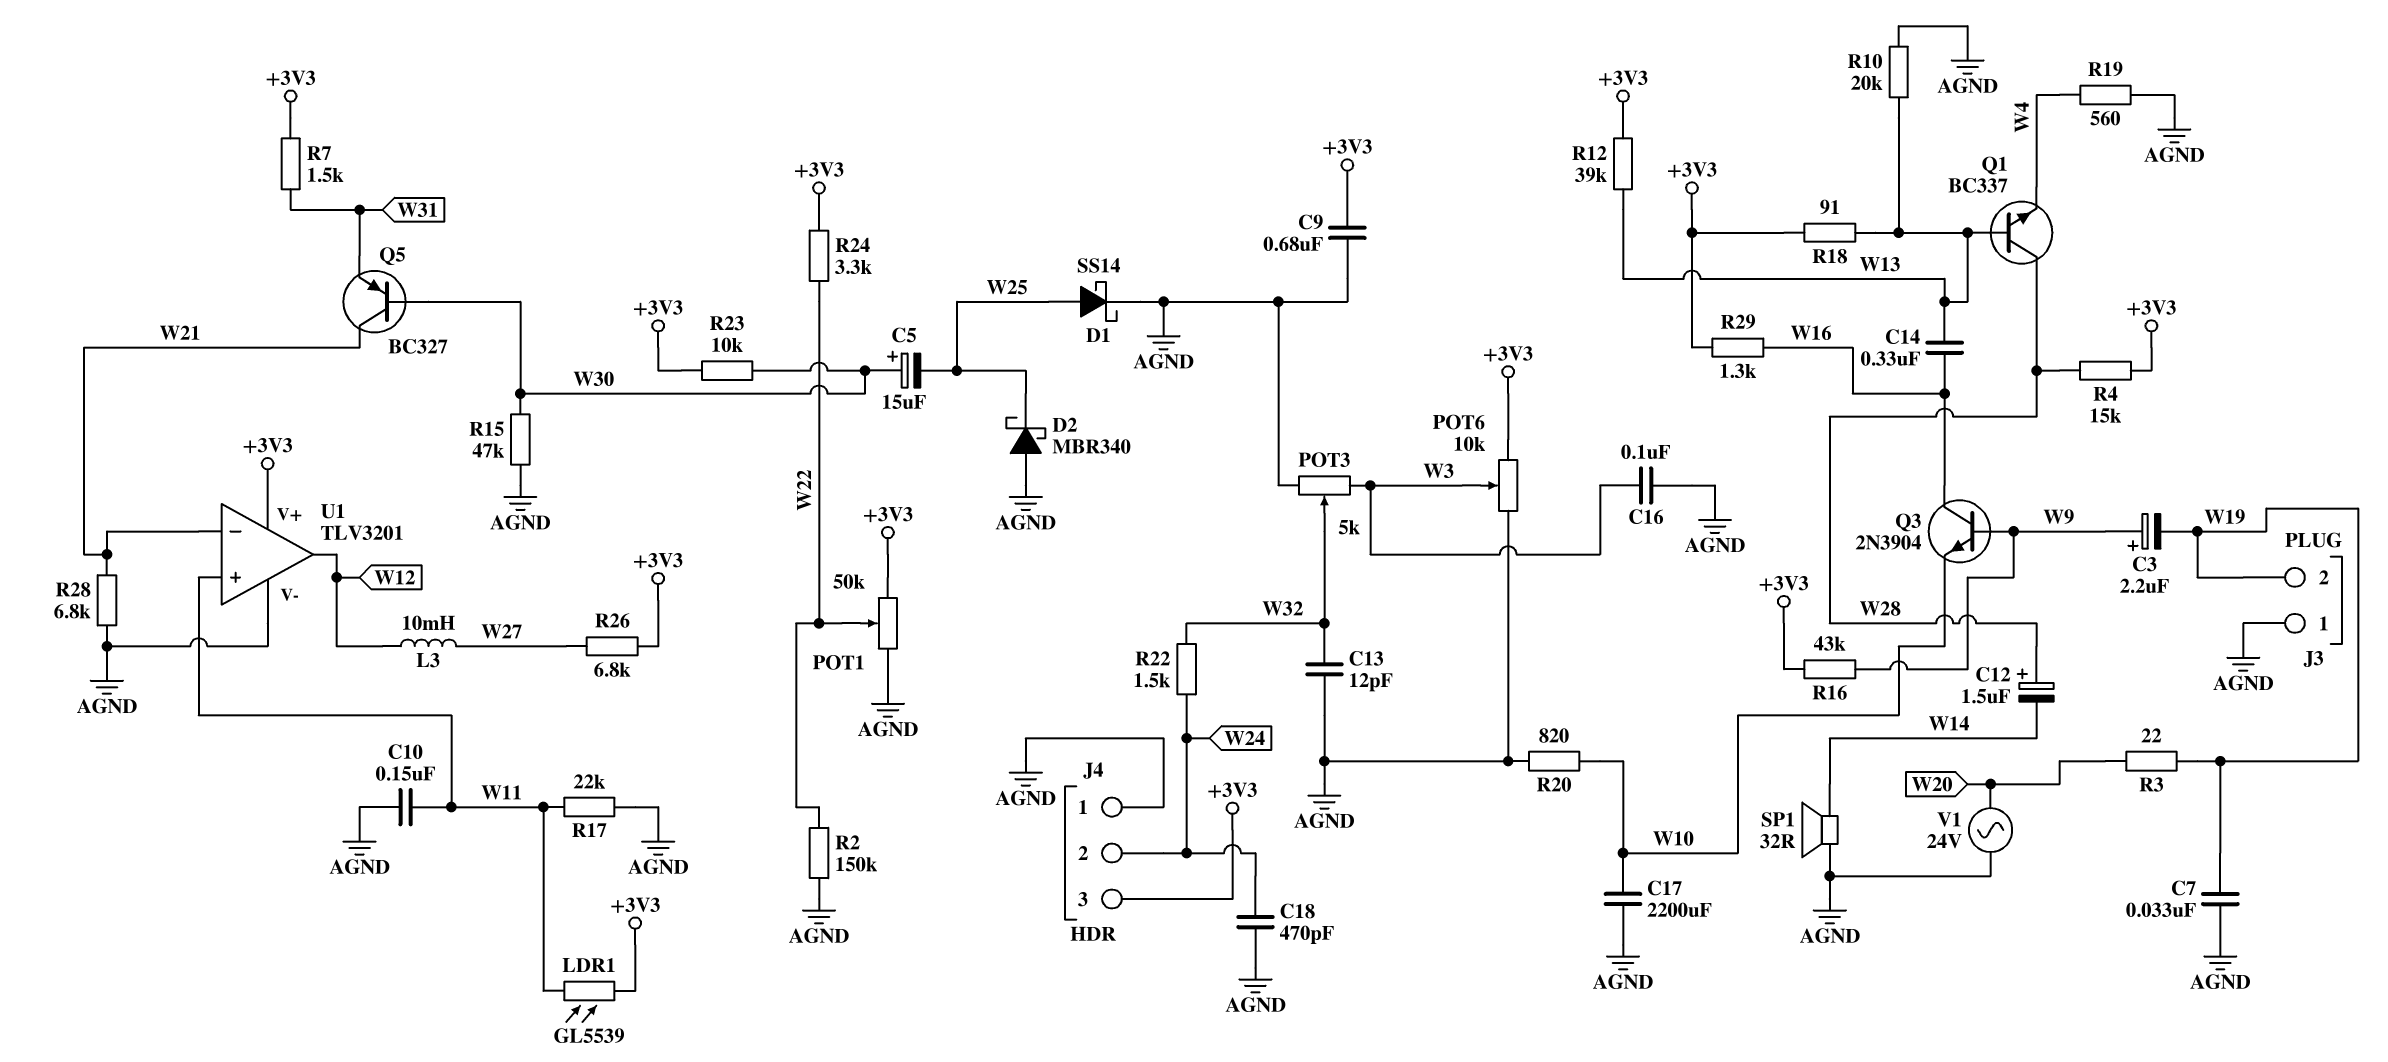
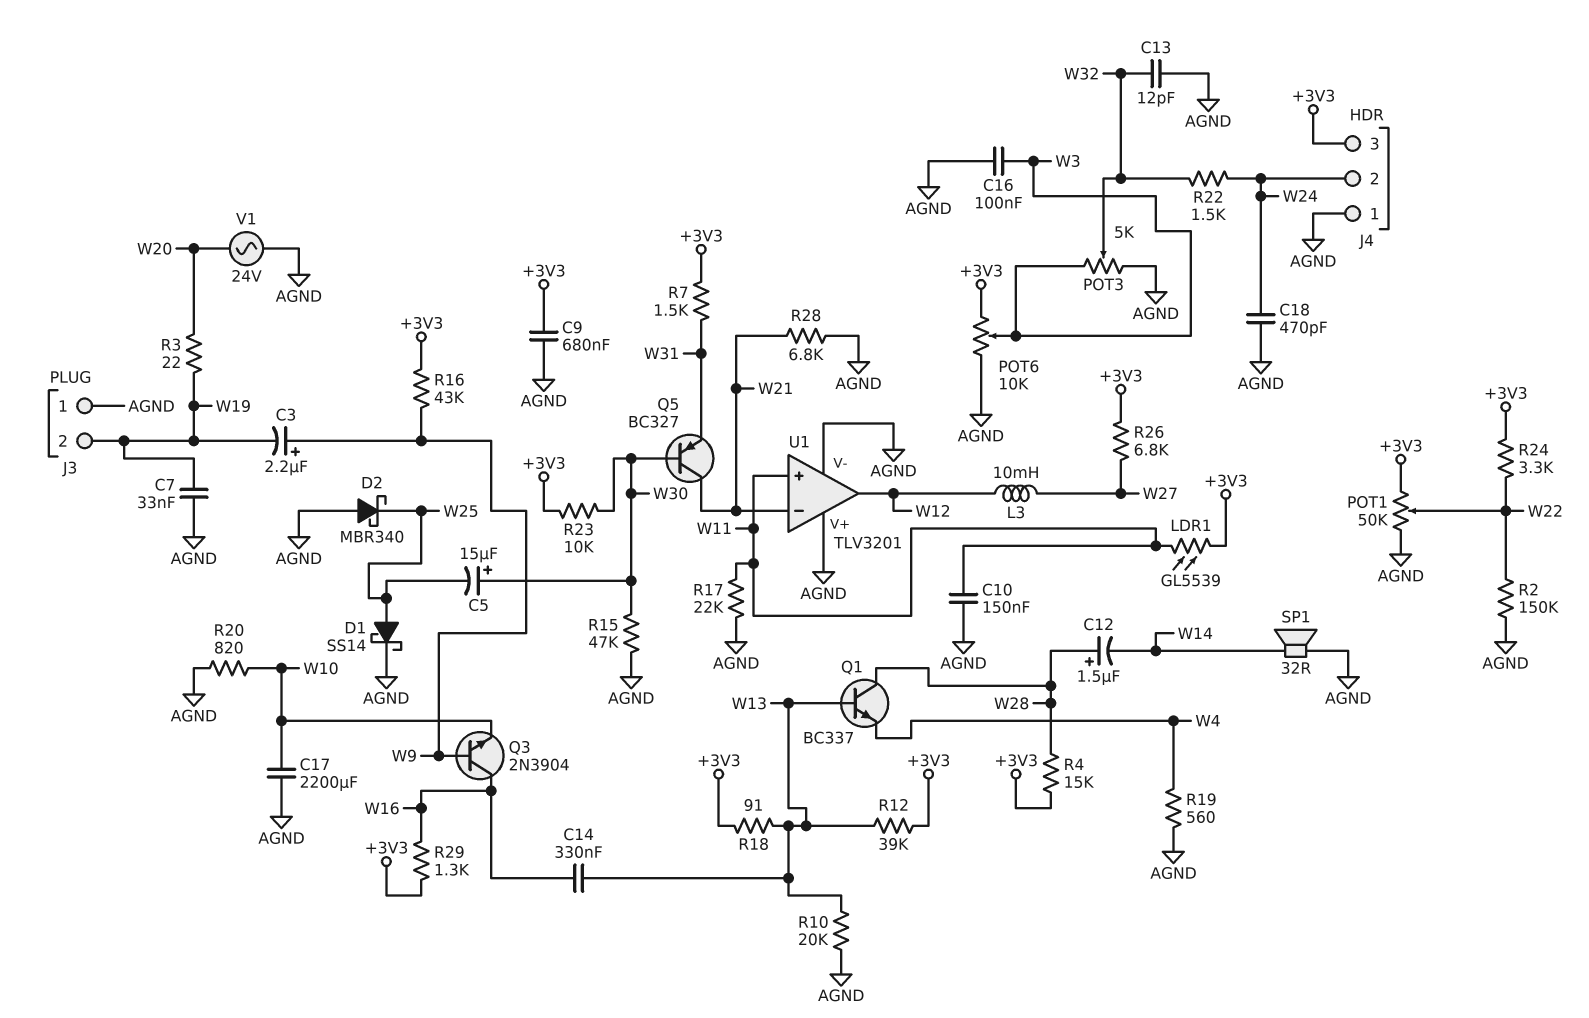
U1 pin V+: +3V3 -> AGND

